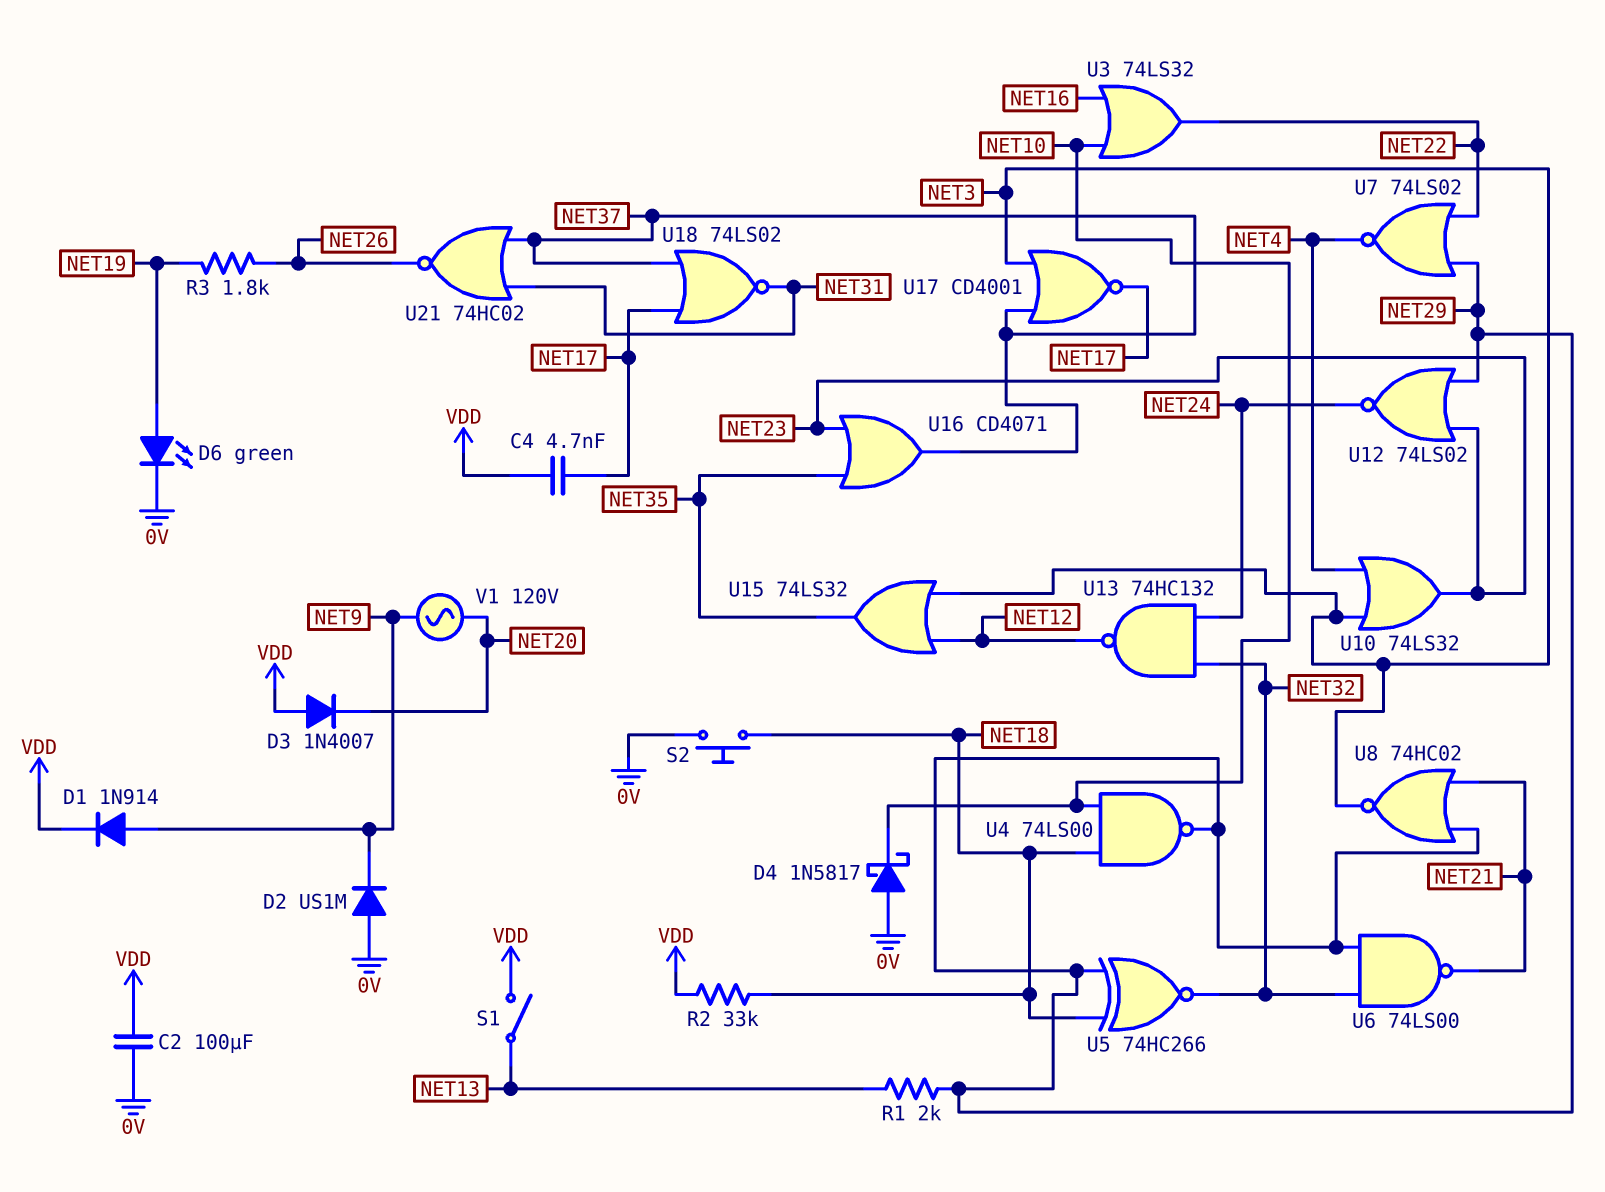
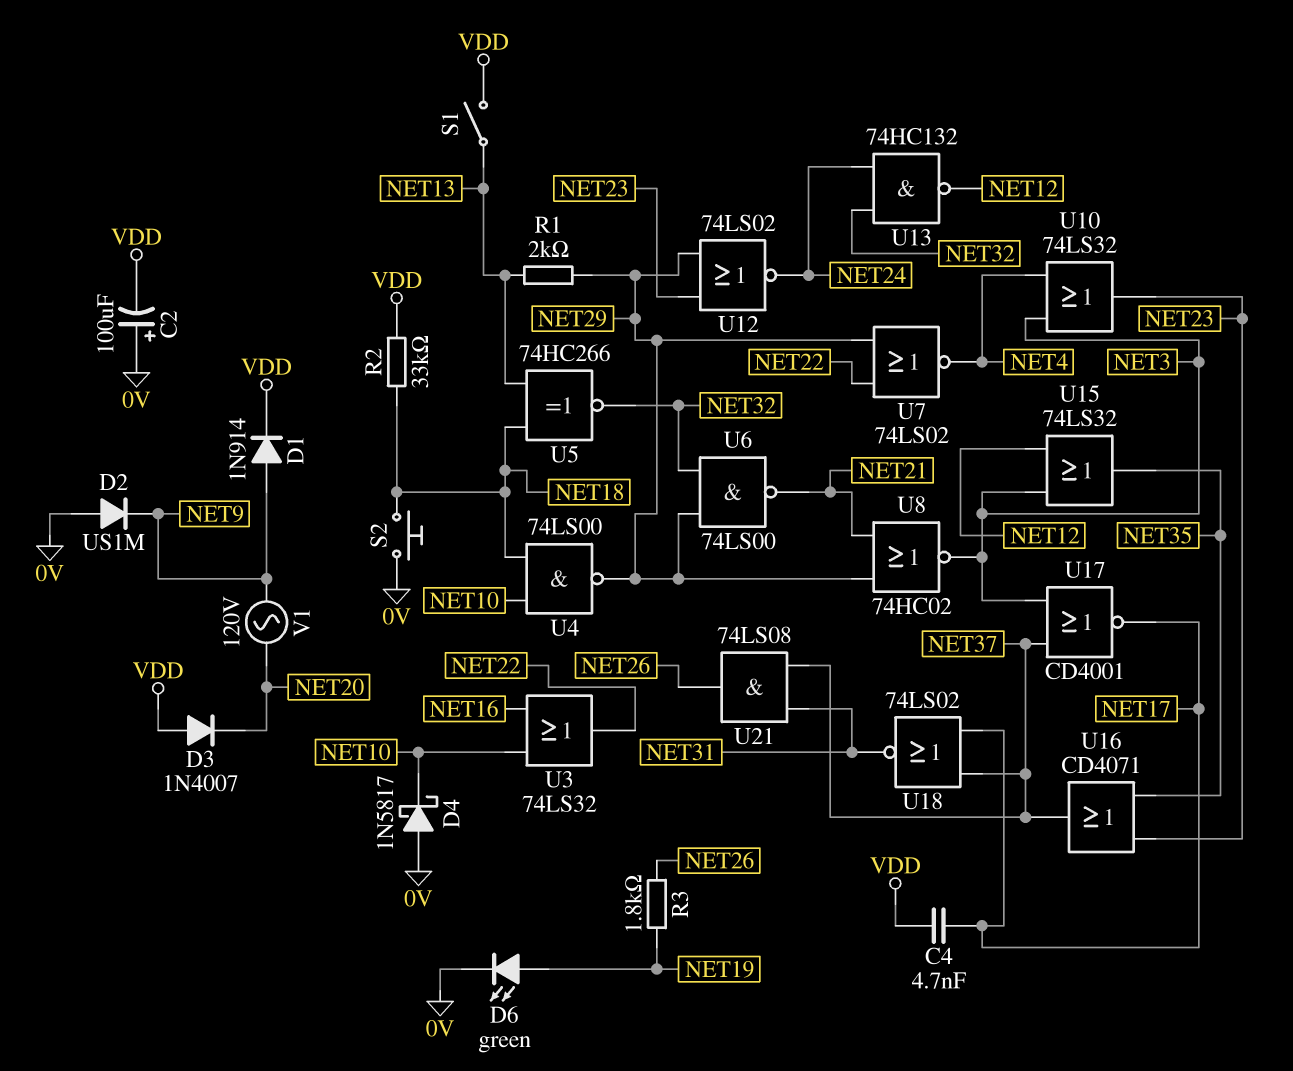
C2: 100uF (0V, VDD) -> 100uF (plus 0V, minus VDD)
U5: XNOR 74HC266 (in NET18, in NET29, out NET32) -> XNOR 74HC266 (in NET13, in NET18, out NET32)
U21: NOR 74HC02 (in NET31, in NET37, out NET26) -> AND 74LS08 (in NET31, in NET37, out NET26)

